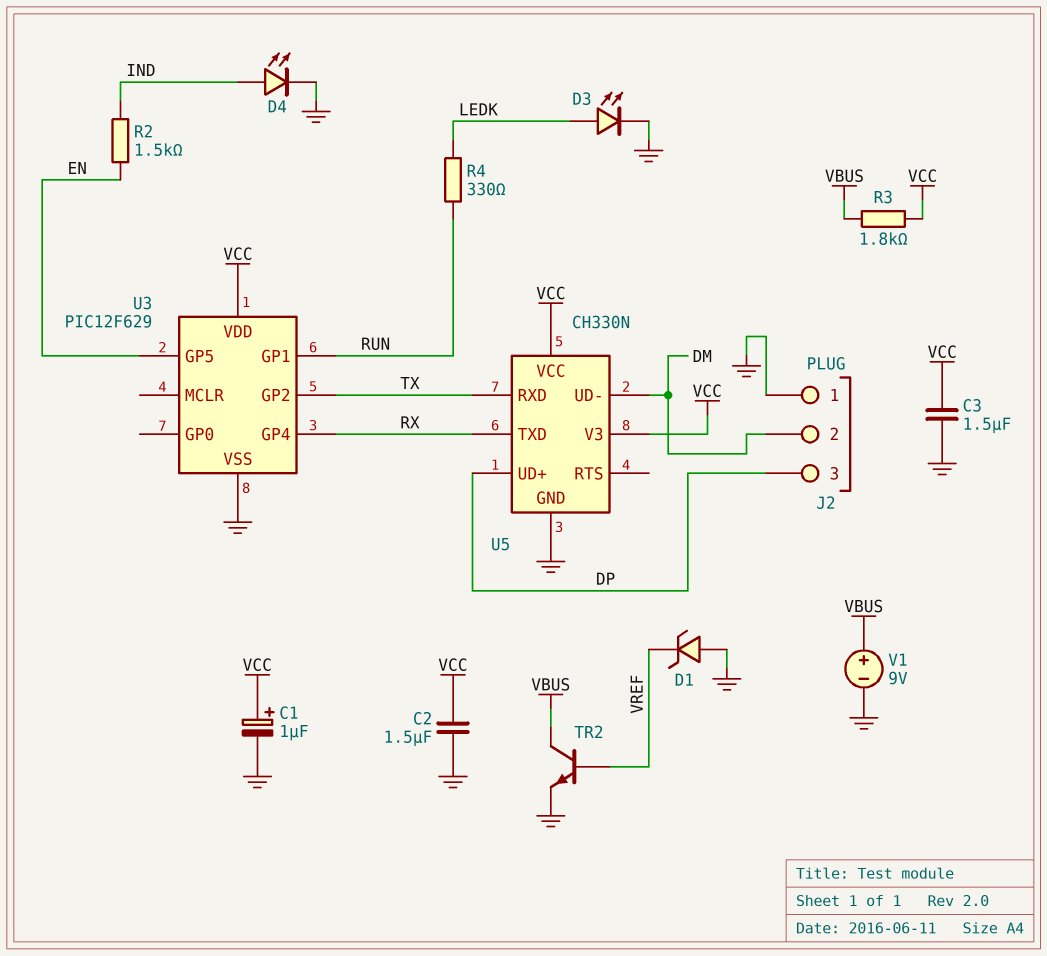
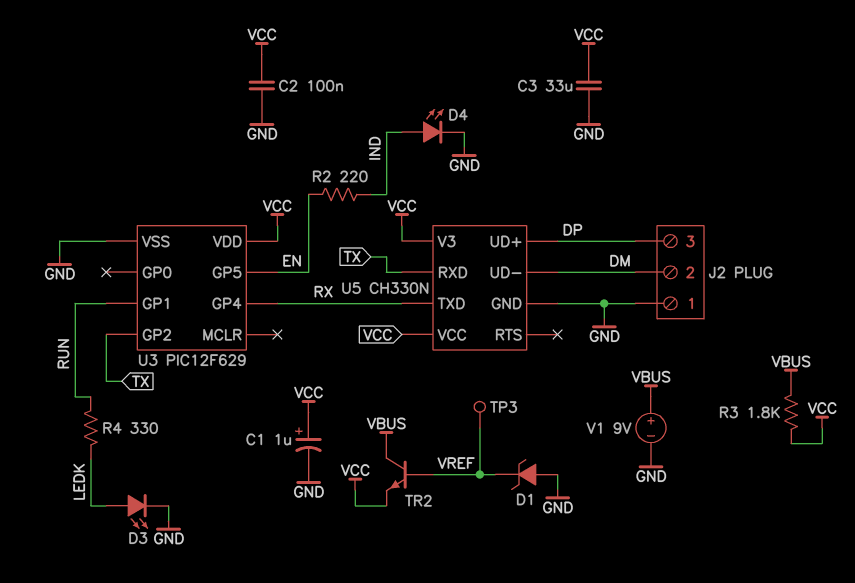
C2: 1.5uF (GND, VCC) -> 100nF (GND, VCC)
C3: 1.5uF (GND, VCC) -> 33uF (GND, VCC)
R2: 1.5k (EN, IND) -> 220 (EN, IND)
TP3: none -> test point (VREF)
TR2: NPN (B VREF, C VBUS, E GND) -> NPN (B VREF, C VBUS, E VCC)

